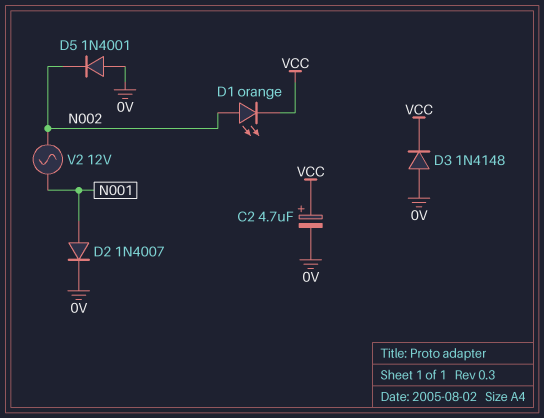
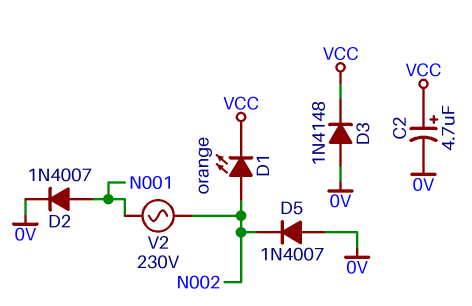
D5: diode 1N4001 (A 0V, K N002) -> diode 1N4007 (A 0V, K N002)
V2: AC 12V (N001, N002) -> AC 230V (N001, N002)

